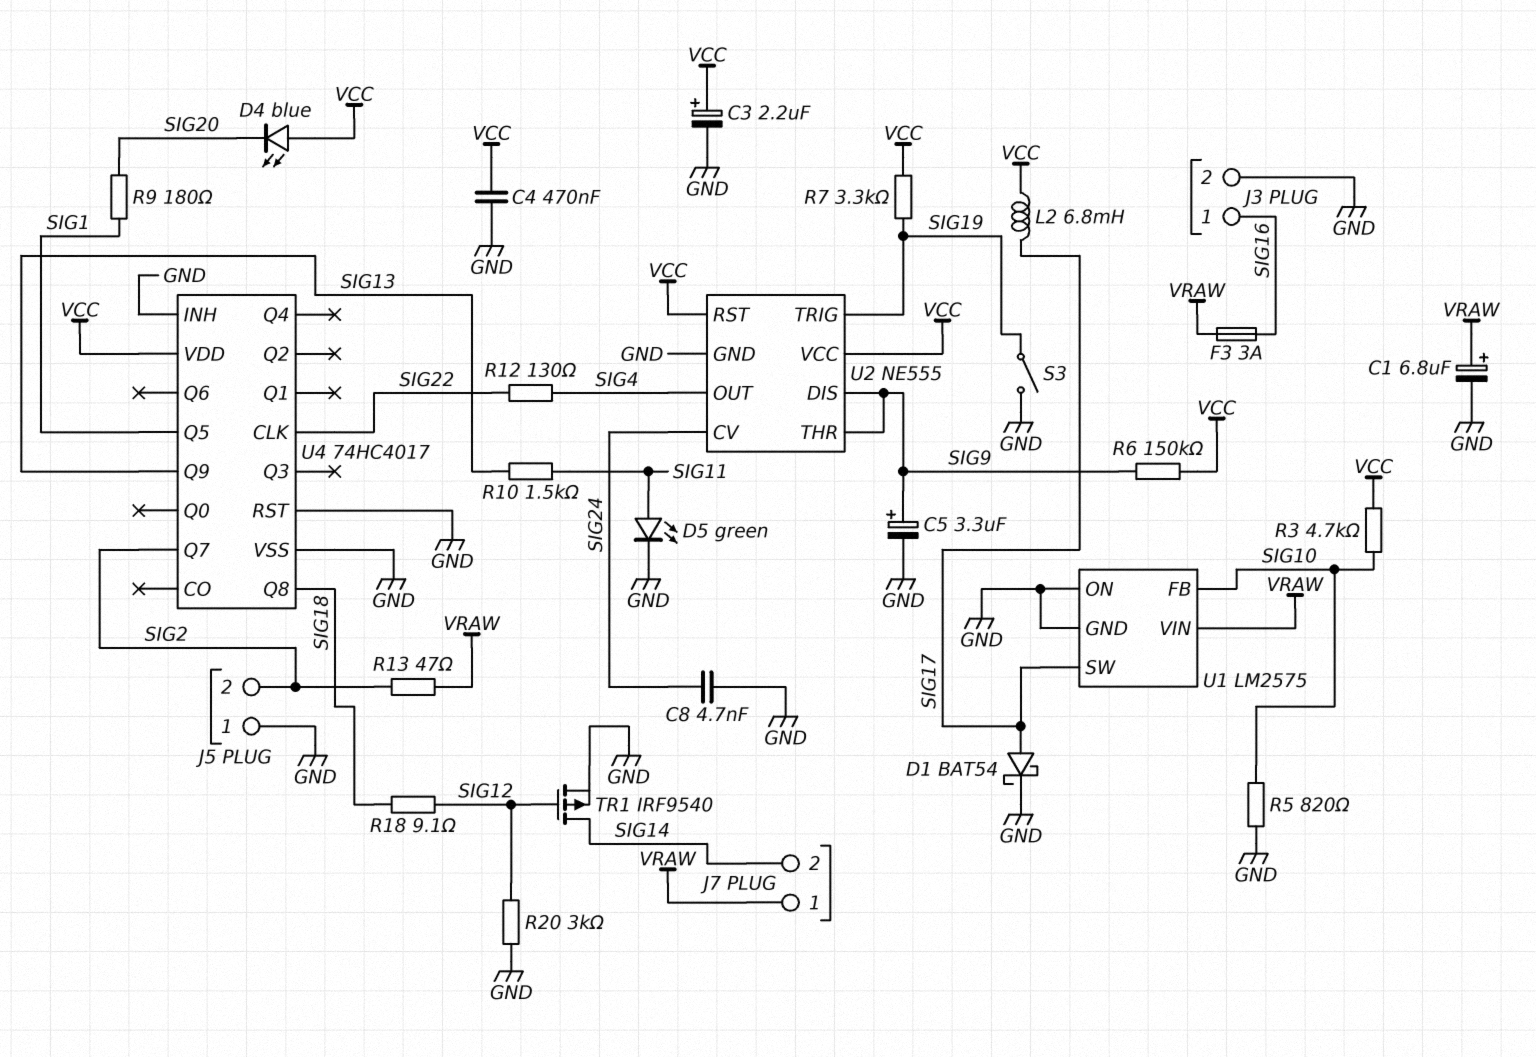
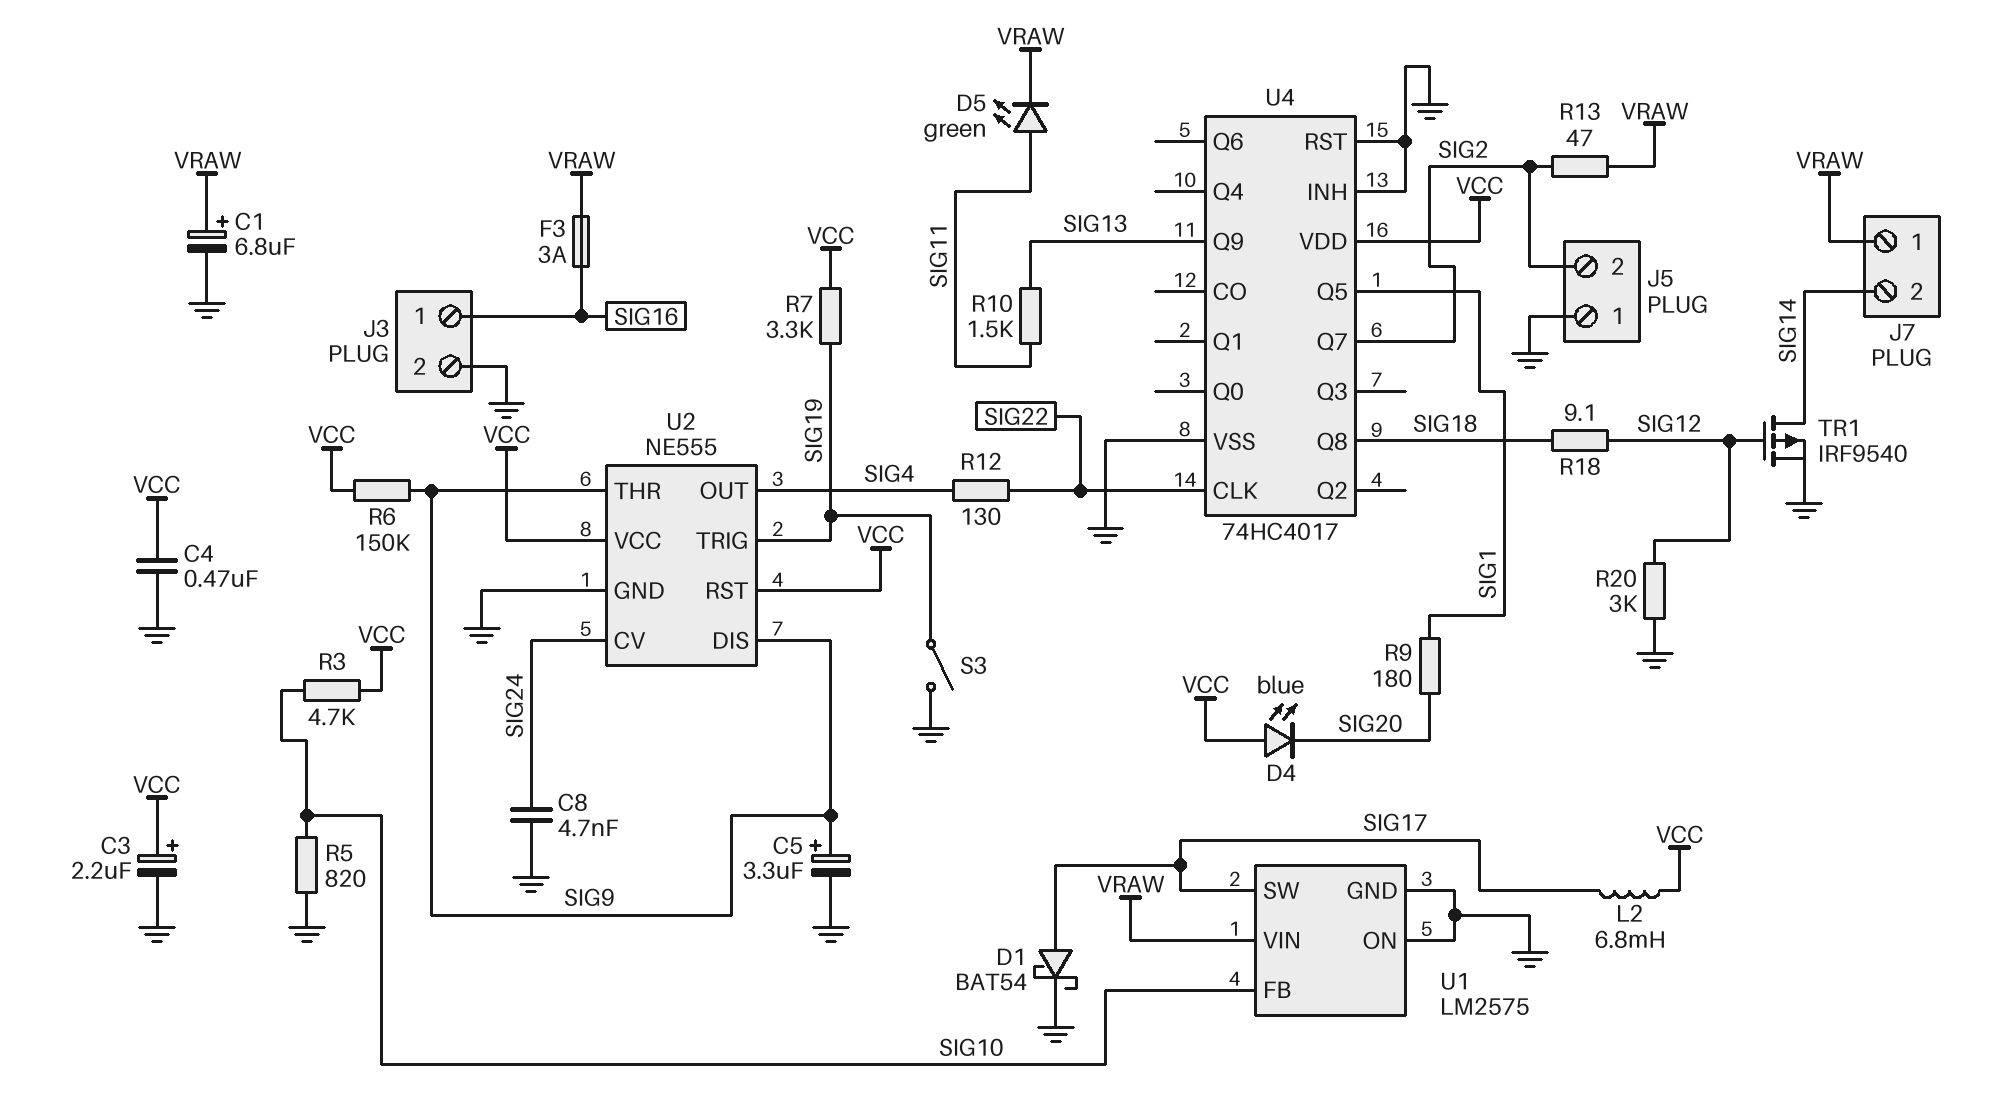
D5: LED green (A SIG11, K GND) -> LED green (A SIG11, K VRAW)

